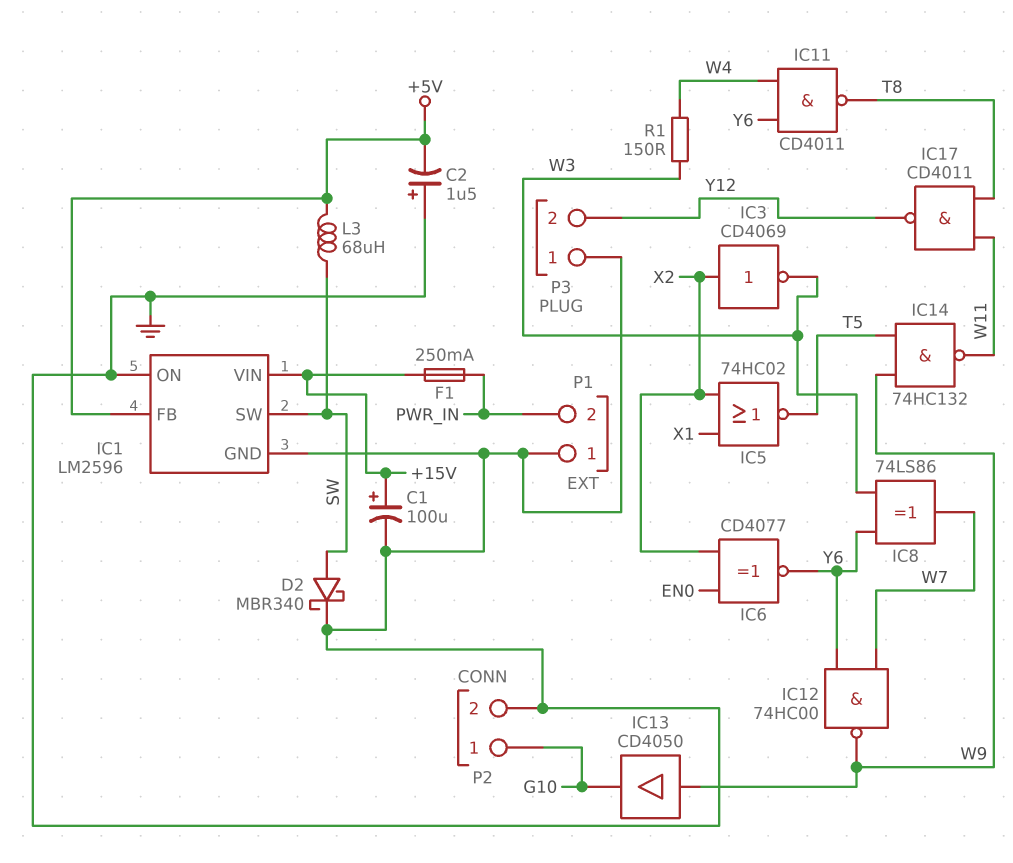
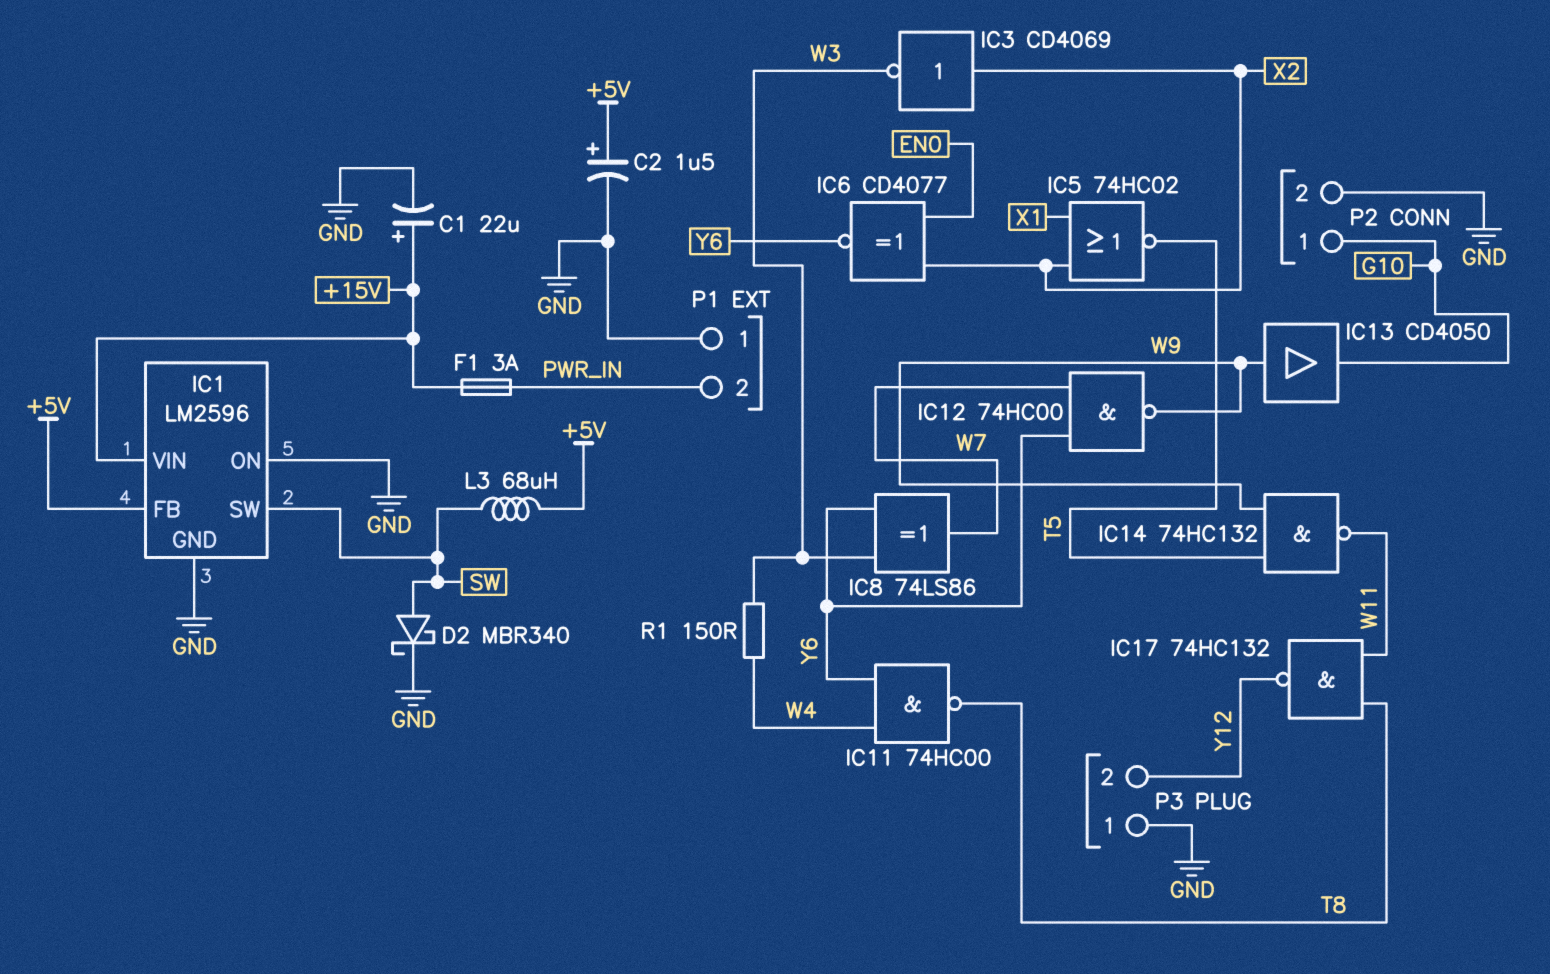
C1: 100uF (plus +15V, minus GND) -> 22uF (plus +15V, minus GND)
C2: 1.5uF (plus GND, minus +5V) -> 1.5uF (plus +5V, minus GND)
F1: 250mA (+15V, PWR_IN) -> 3A (+15V, PWR_IN)
IC11: NAND CD4011 (in W4, in Y6, out T8) -> NAND 74HC00 (in W4, in Y6, out T8)
IC17: NAND CD4011 (in T8, in W11, out Y12) -> NAND 74HC132 (in T8, in W11, out Y12)

